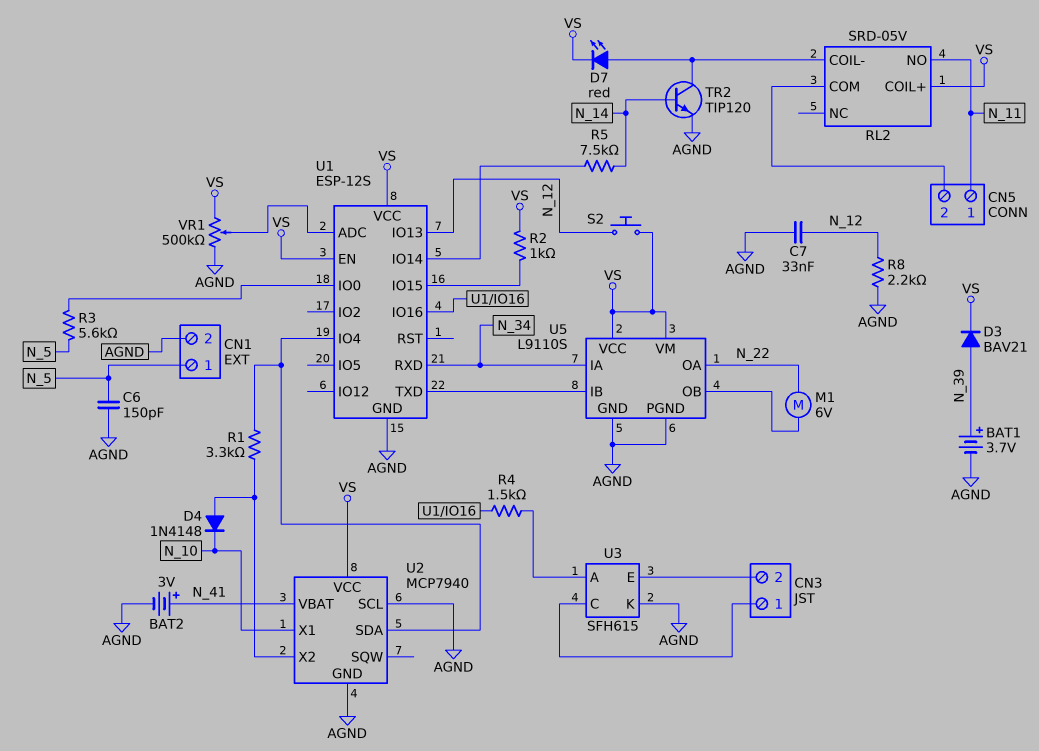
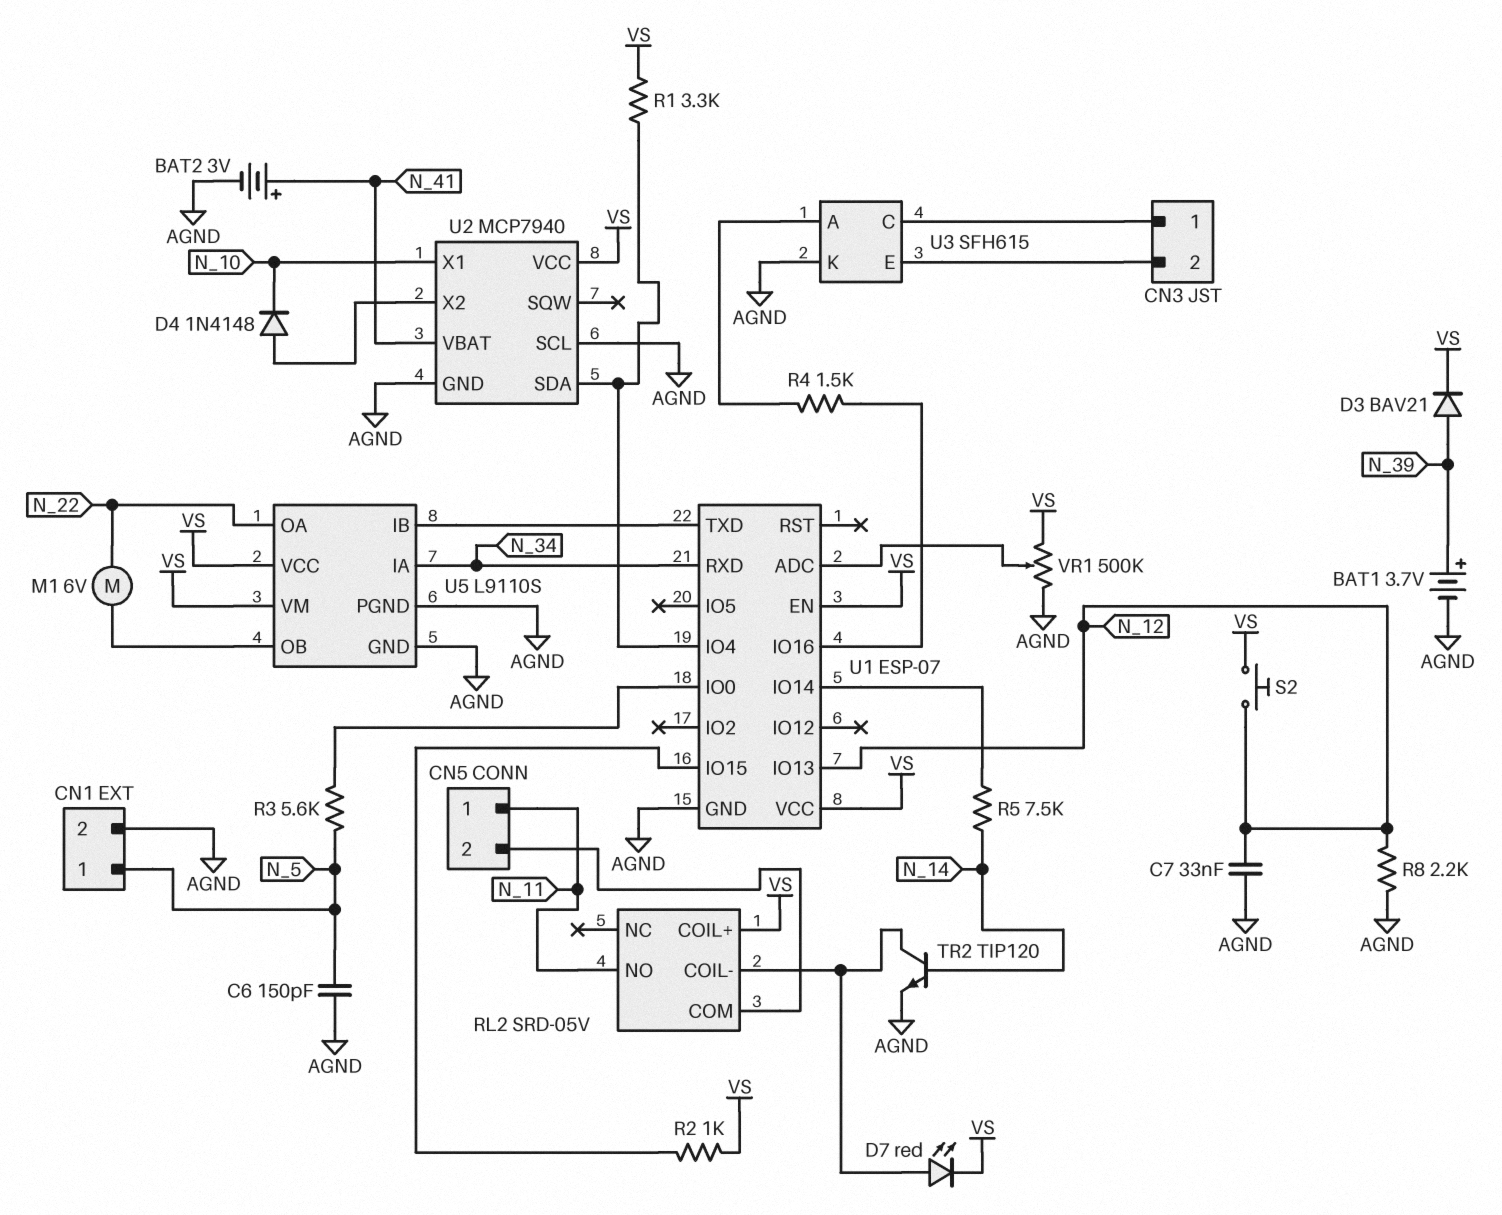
R1: 3.3k (U1/IO4, U2/X2) -> 3.3k (U1/IO4, VS)
U1: ESP-12S -> ESP-07

